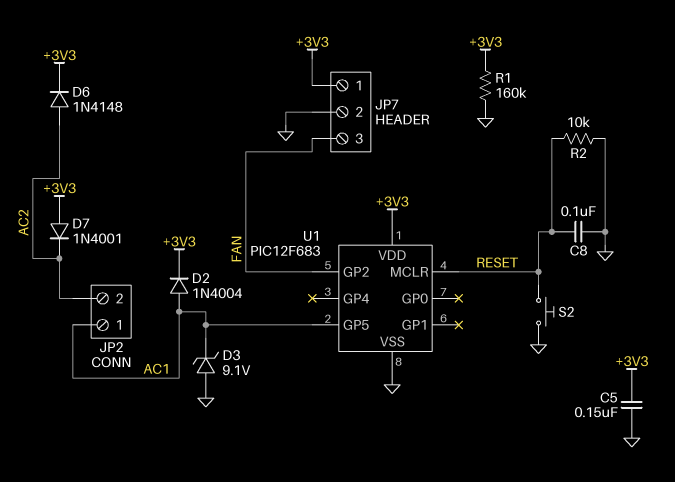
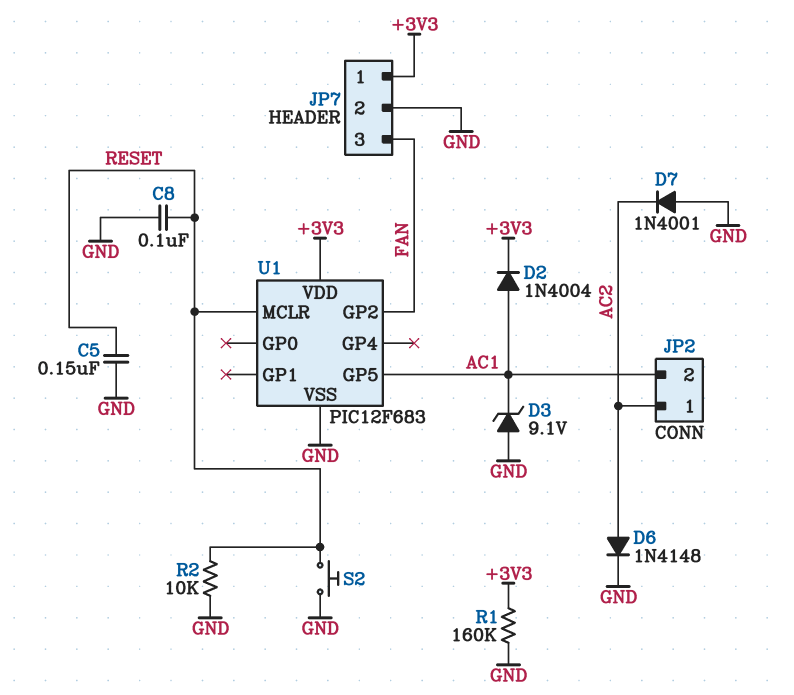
C5: 150nF (+3V3, GND) -> 150nF (GND, RESET)
D6: diode 1N4148 (A AC2, K +3V3) -> diode 1N4148 (A AC2, K GND)
D7: diode 1N4001 (A +3V3, K AC2) -> diode 1N4001 (A GND, K AC2)
JP2 pin 1: AC1 -> AC2
JP2 pin 2: AC2 -> AC1

